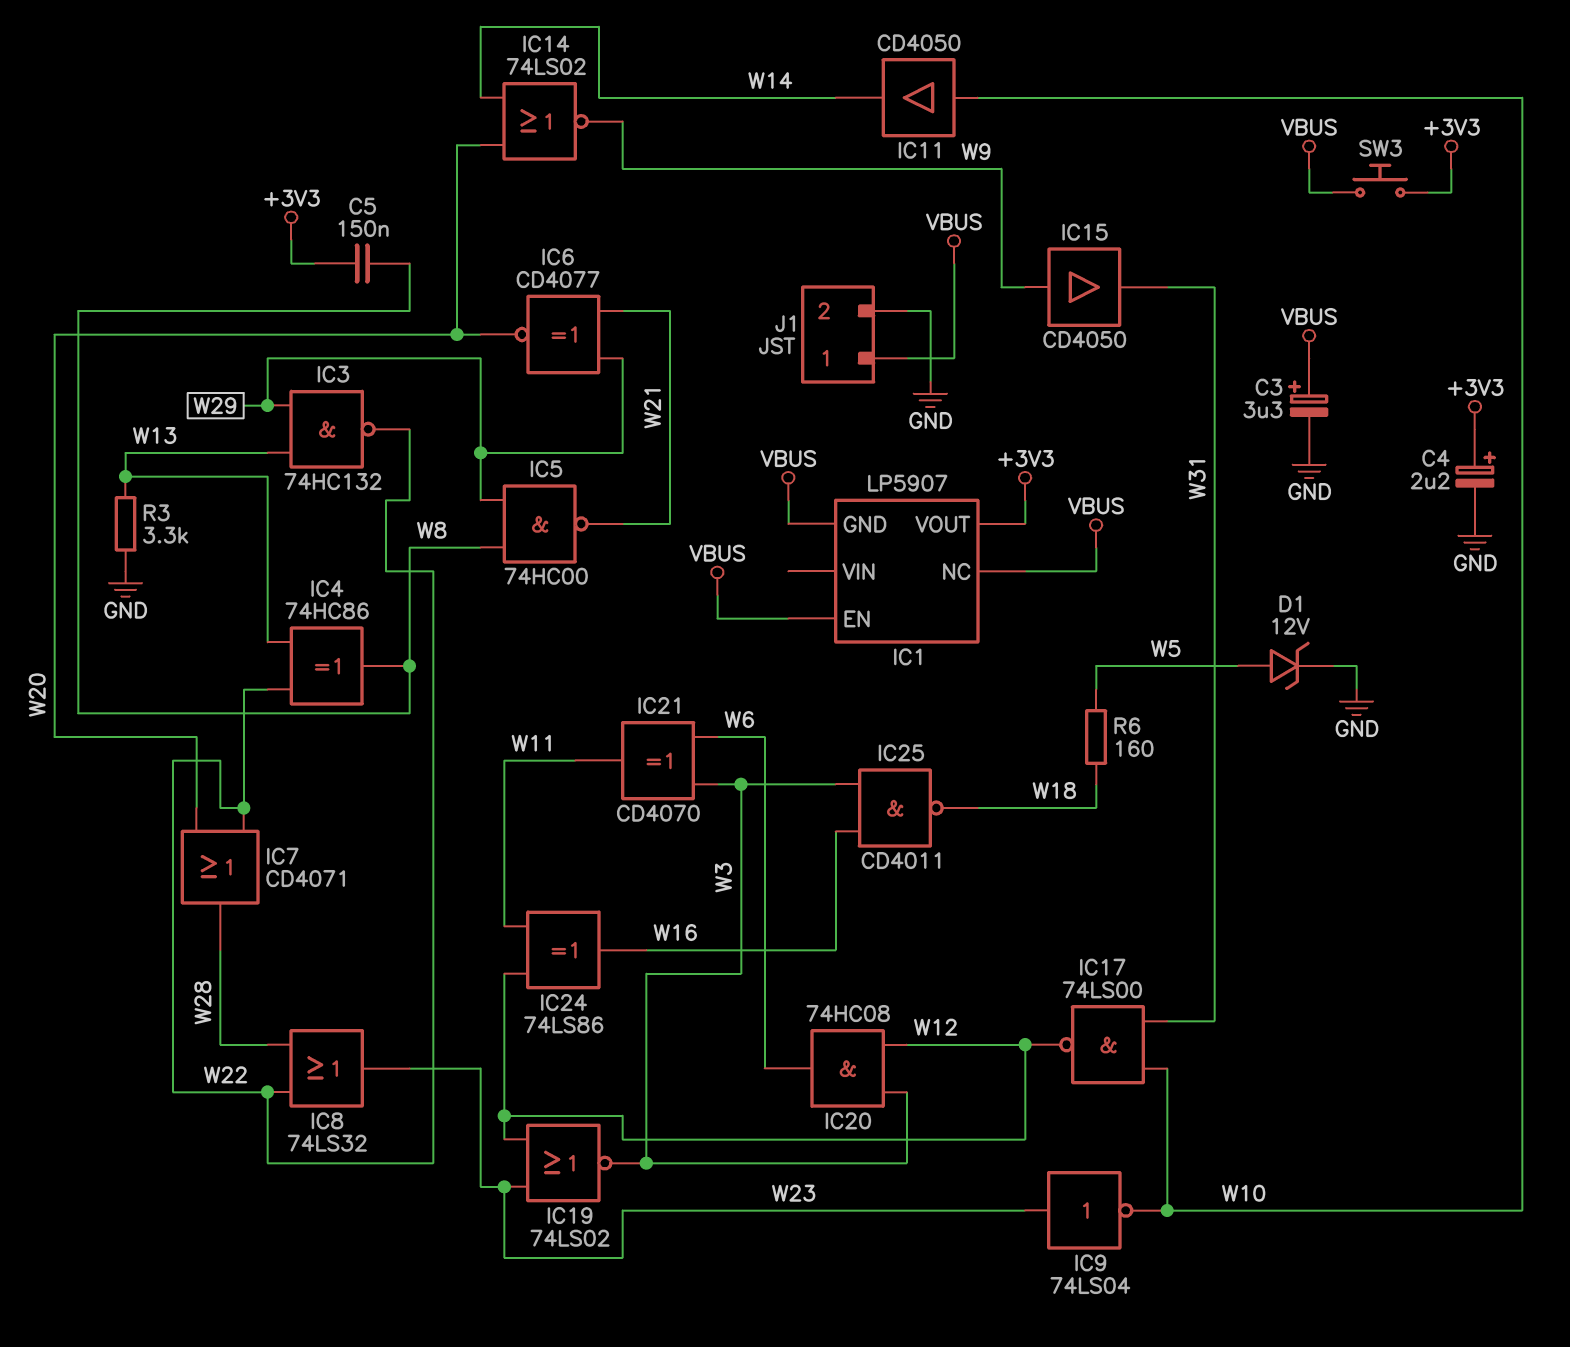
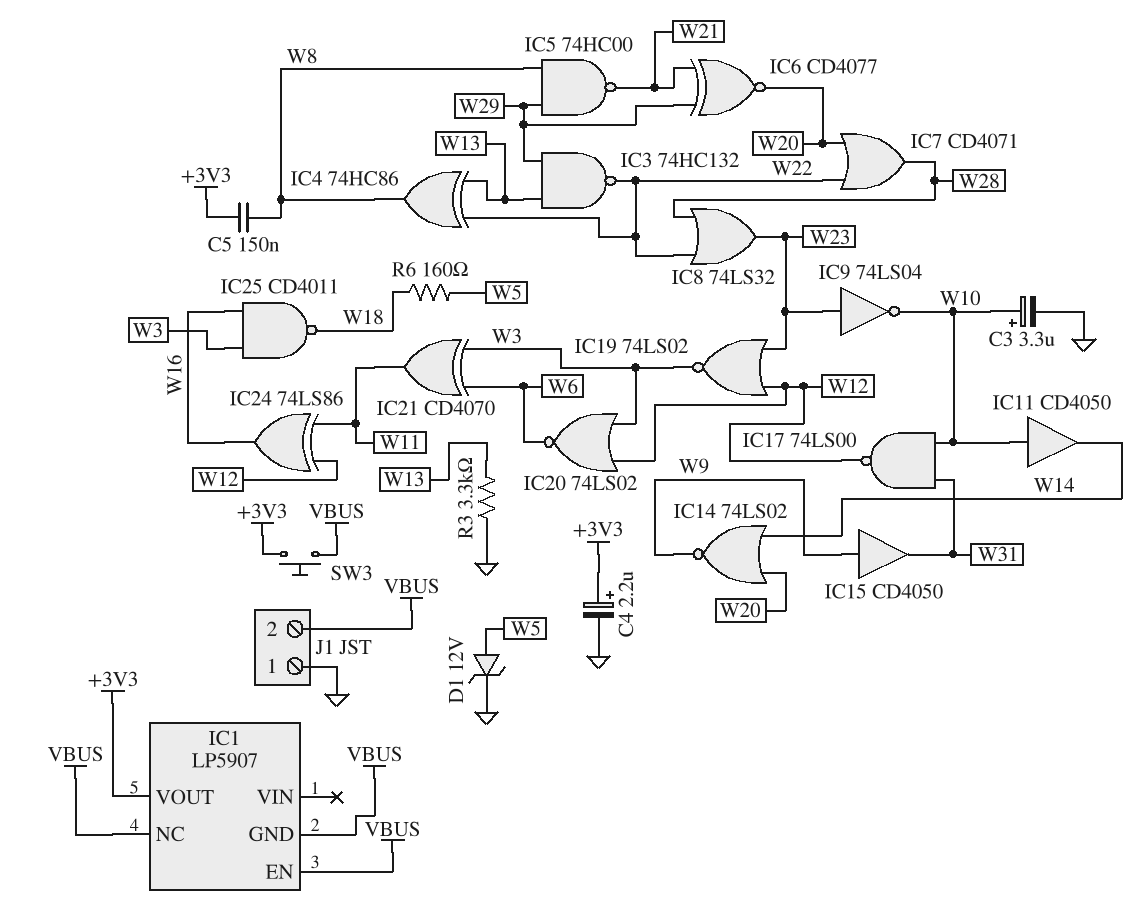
C3: 3.3uF (plus VBUS, minus GND) -> 3.3uF (plus W10, minus GND)
IC20: AND 74HC08 (in W3, in W12, out W6) -> NOR 74LS02 (in W3, in W12, out W6)
J1 pin 1: VBUS -> GND
J1 pin 2: GND -> VBUS

